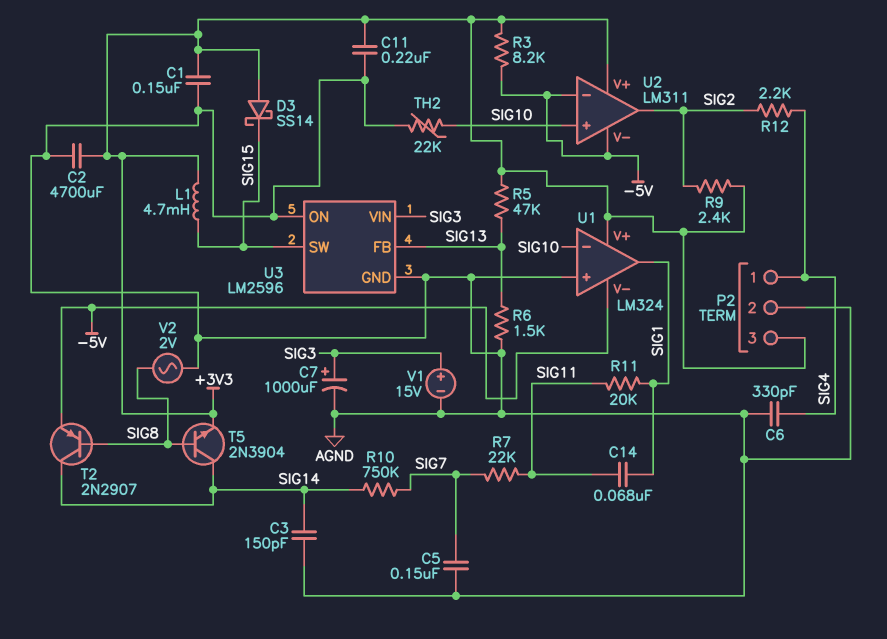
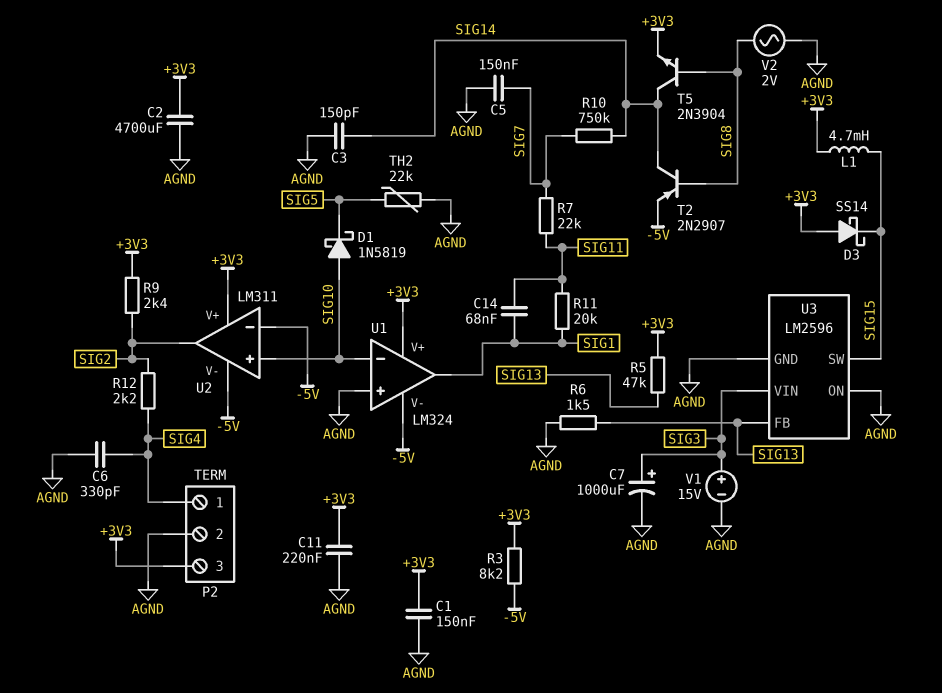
D1: none -> schottky 1N5819 (A SIG10, K SIG5)
TH2: 22k (AGND, SIG10) -> 22k (AGND, SIG5)

